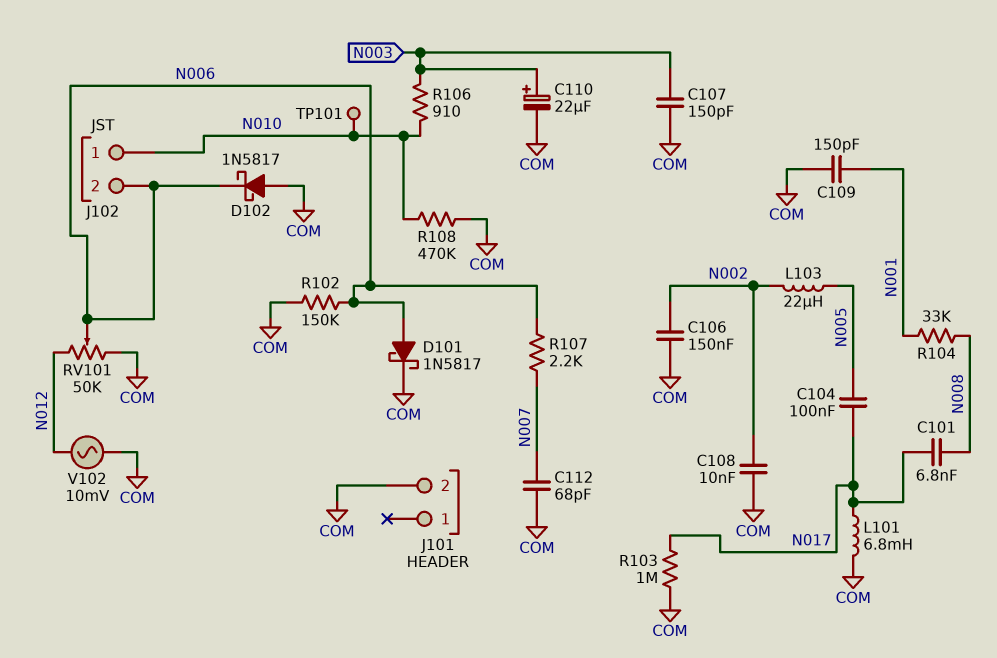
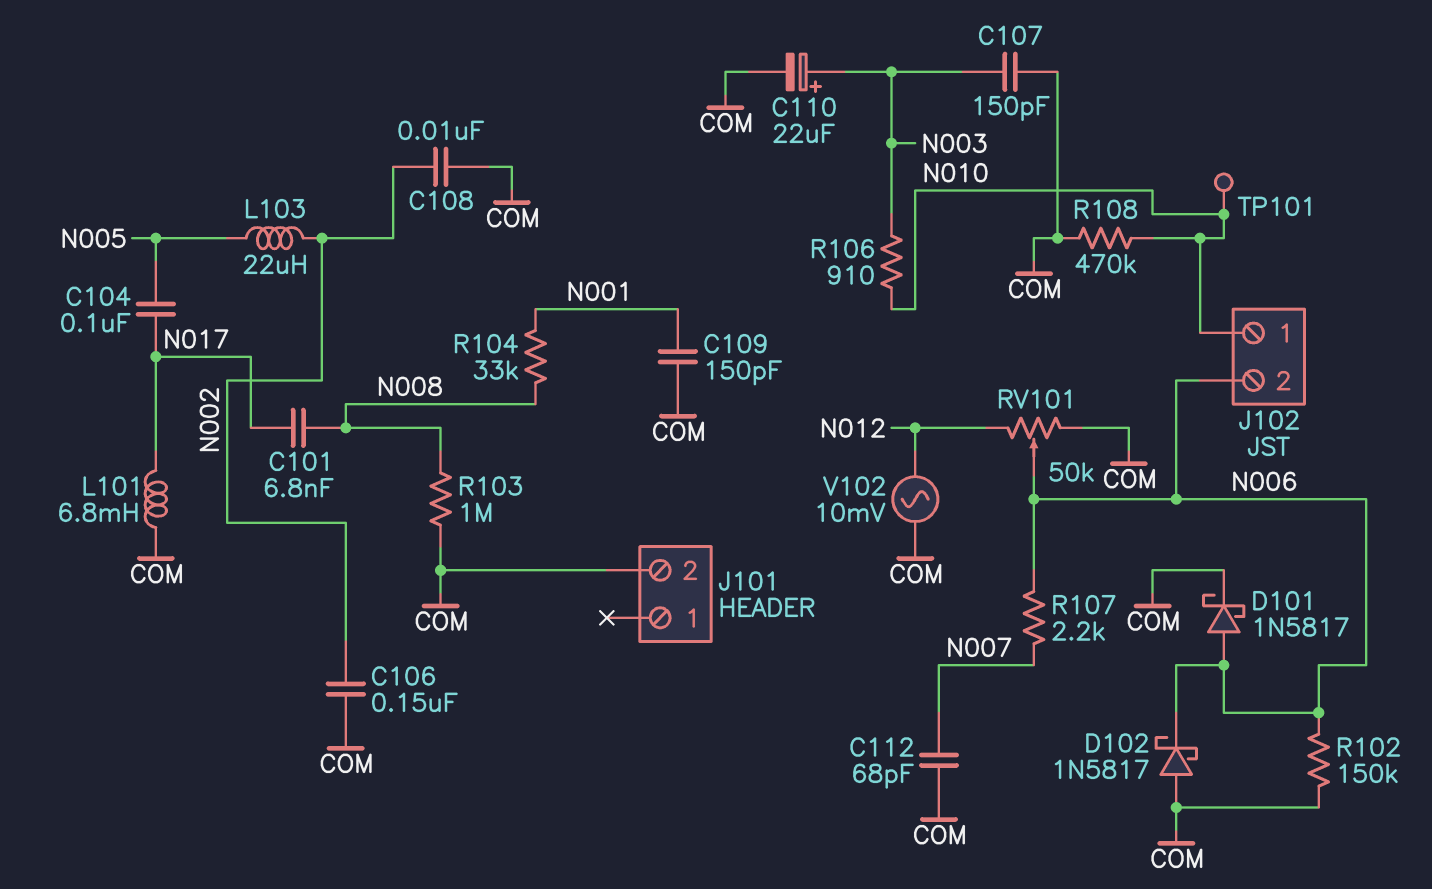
R103: 1M (COM, N017) -> 1M (COM, N008)

